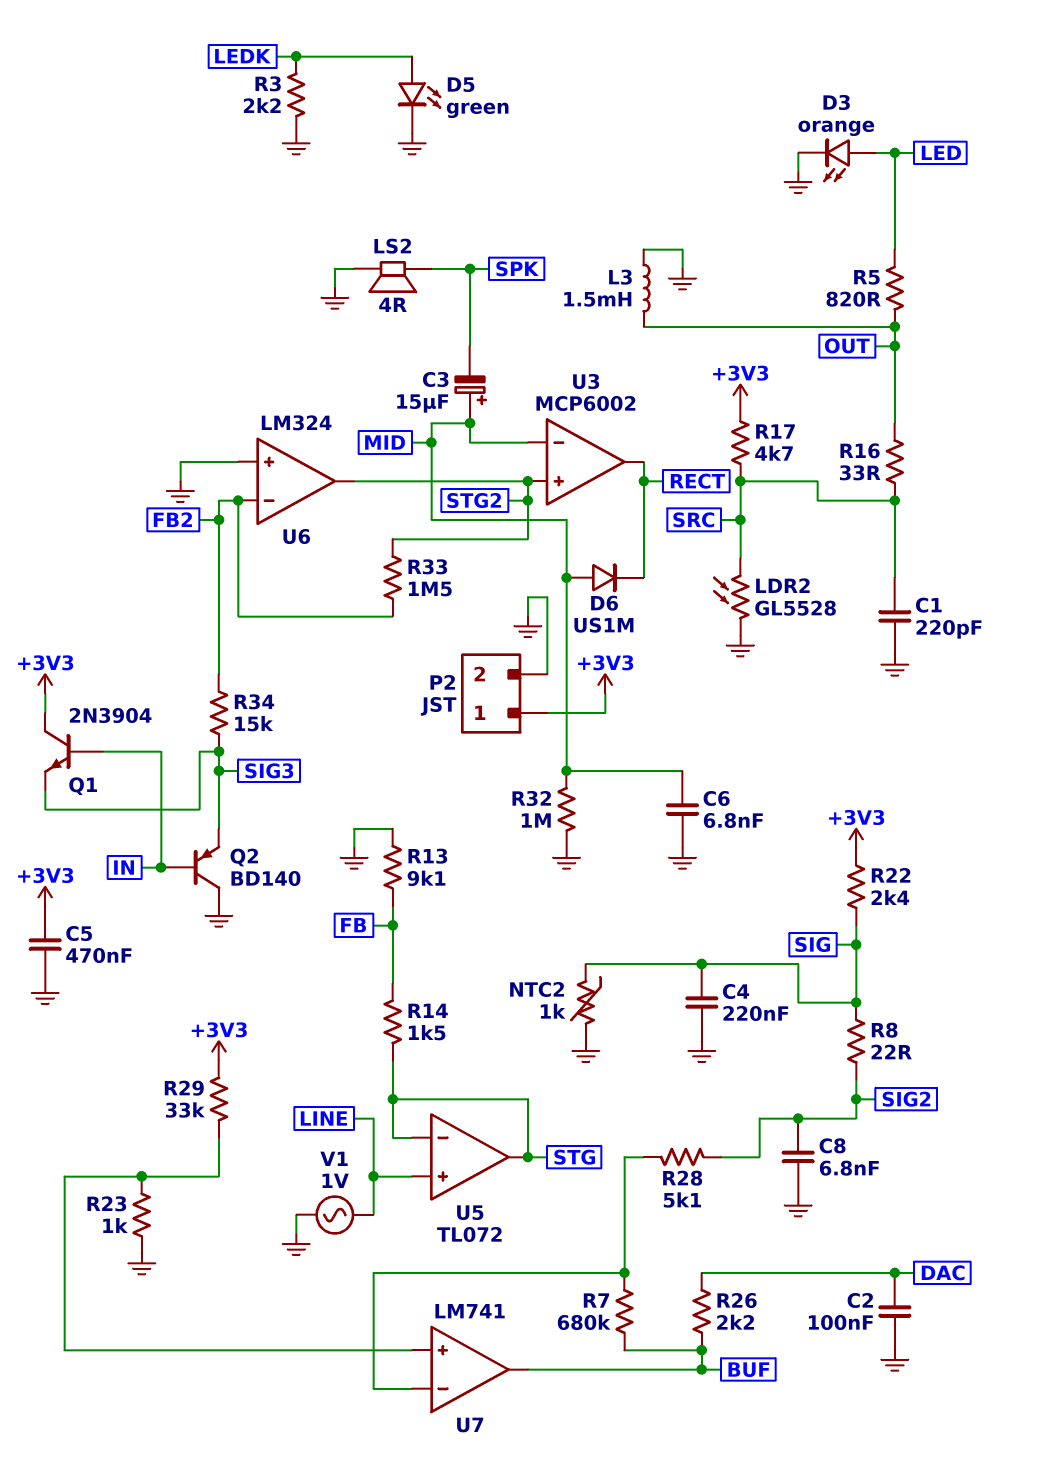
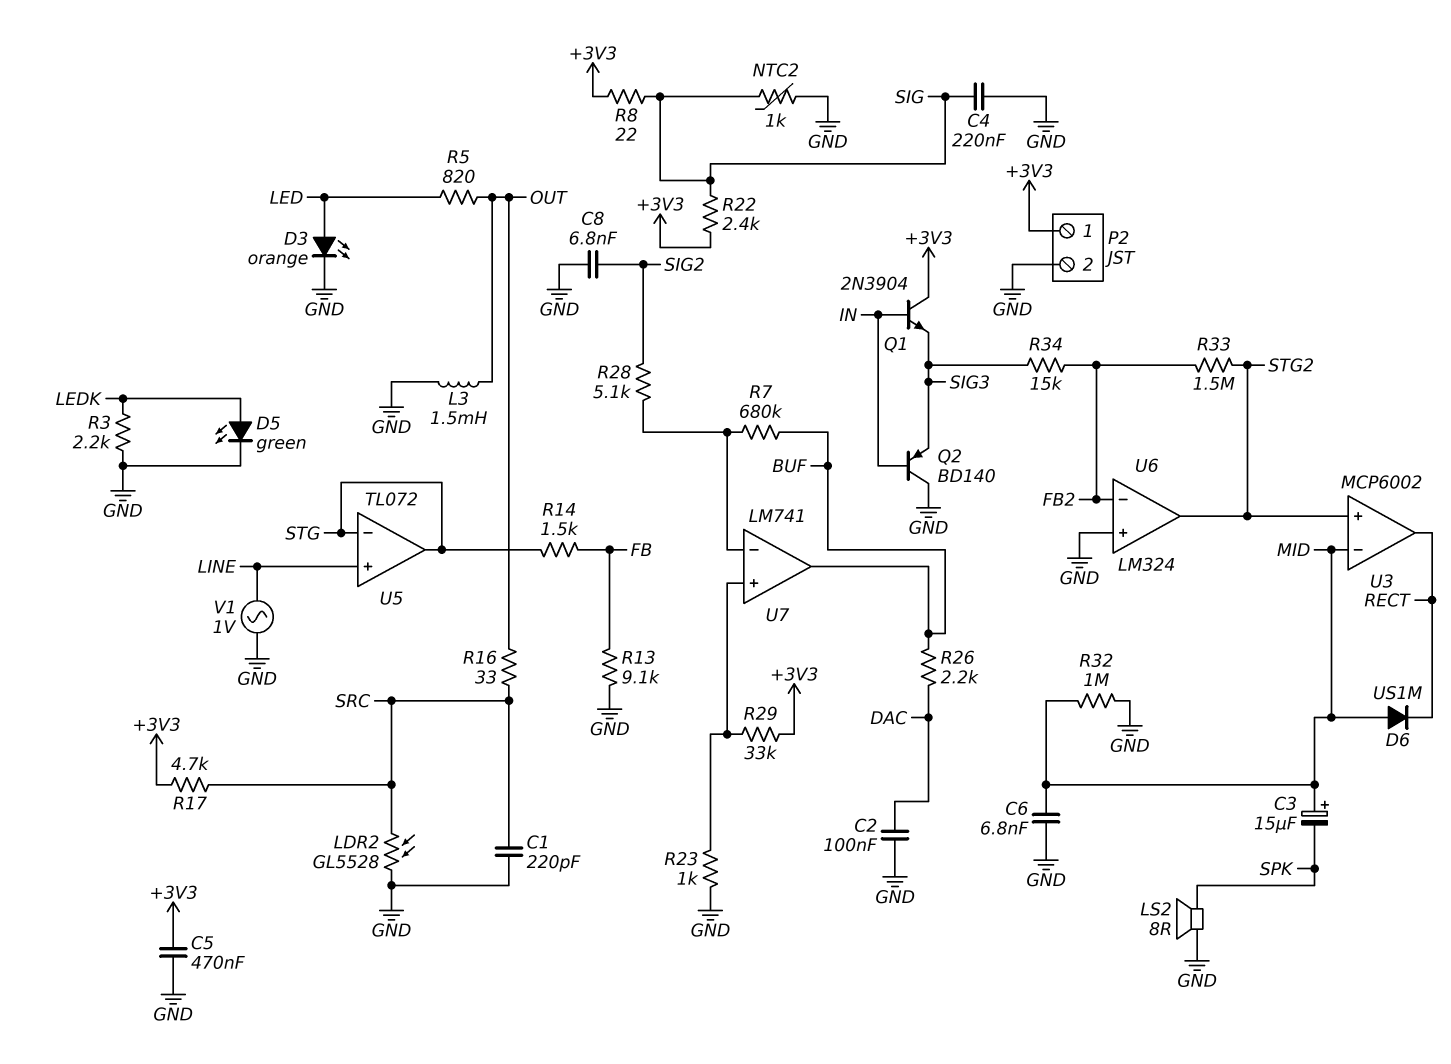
LS2: speaker 4R (GND, SPK) -> speaker 8R (GND, SPK)
R8: 22 (SIG, SIG2) -> 22 (+3V3, SIG)

